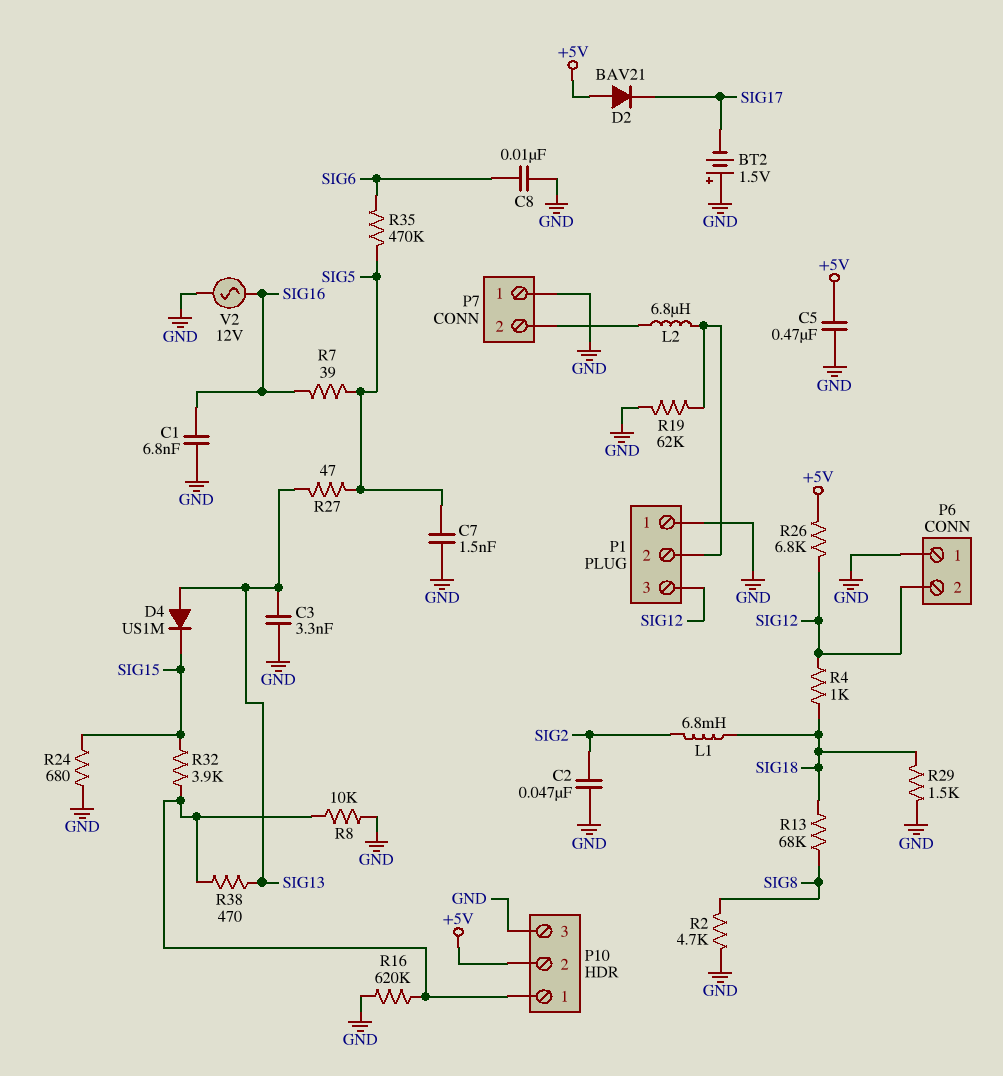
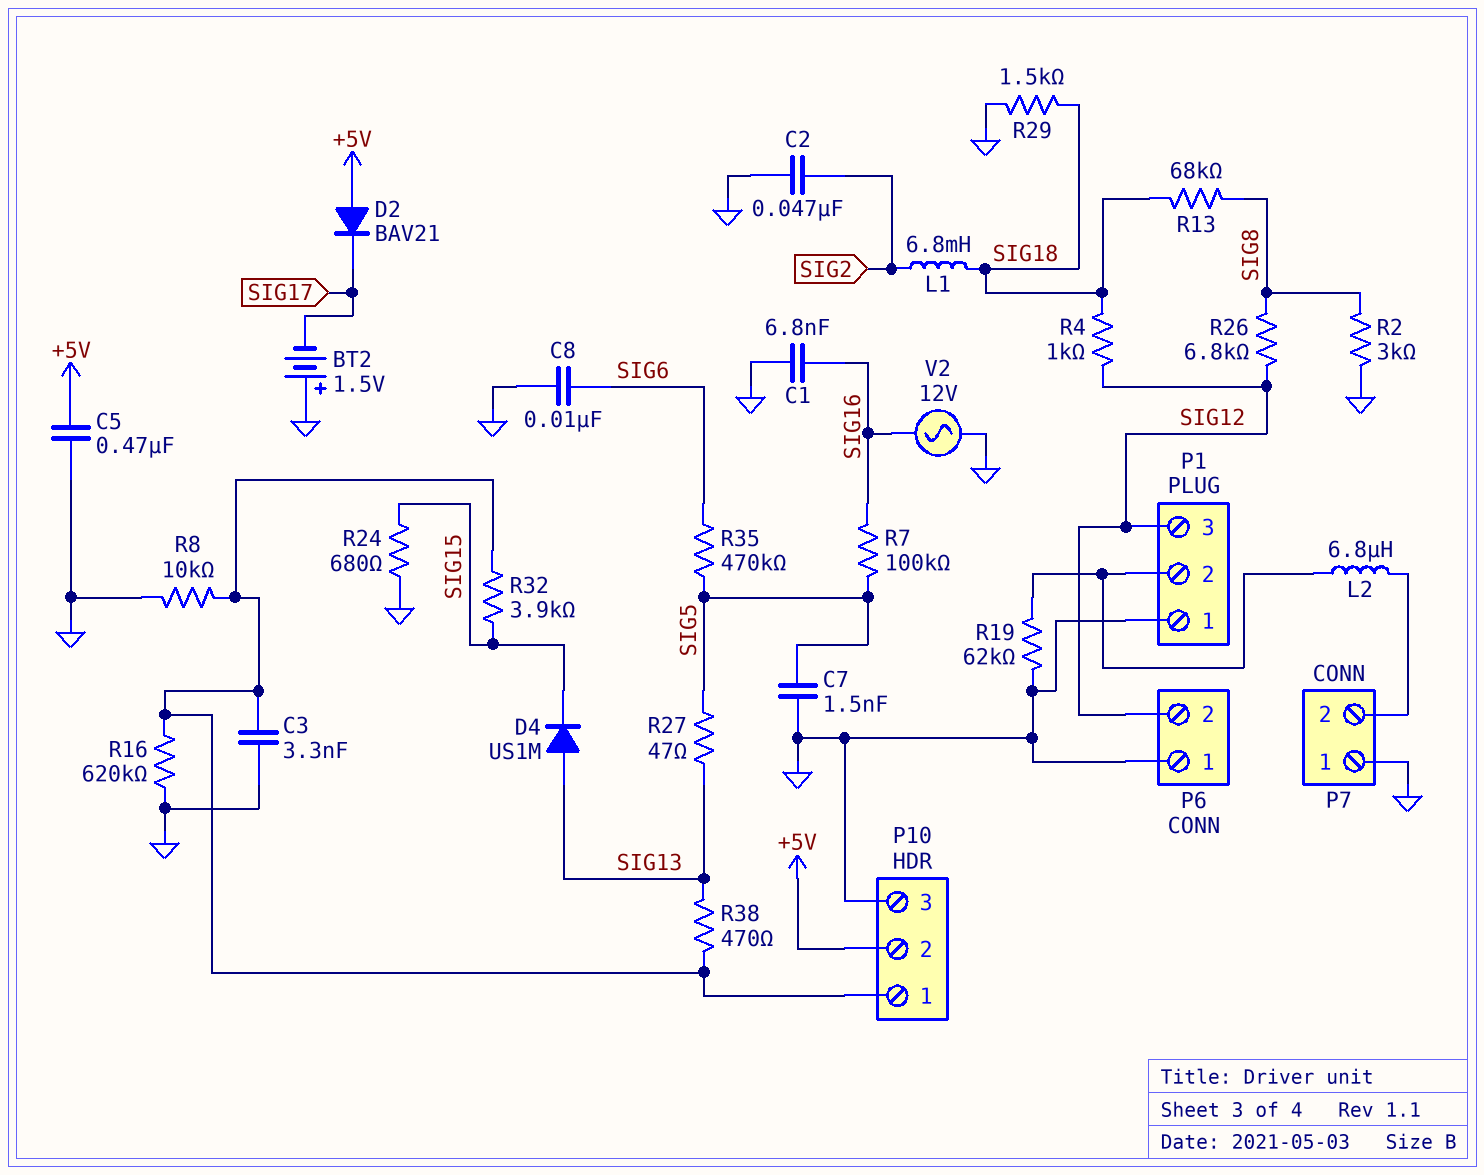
C3: 3.3nF (GND, SIG13) -> 3.3nF (GND, P10/1)
R2: 4.7k (GND, SIG8) -> 3k (GND, SIG8)
R7: 39 (SIG5, SIG16) -> 100k (SIG5, SIG16)
R26: 6.8k (+5V, SIG12) -> 6.8k (SIG8, SIG12)

